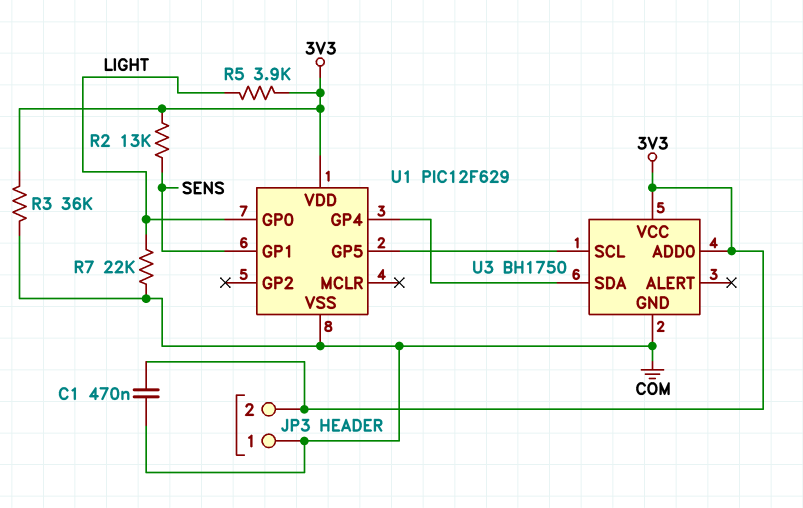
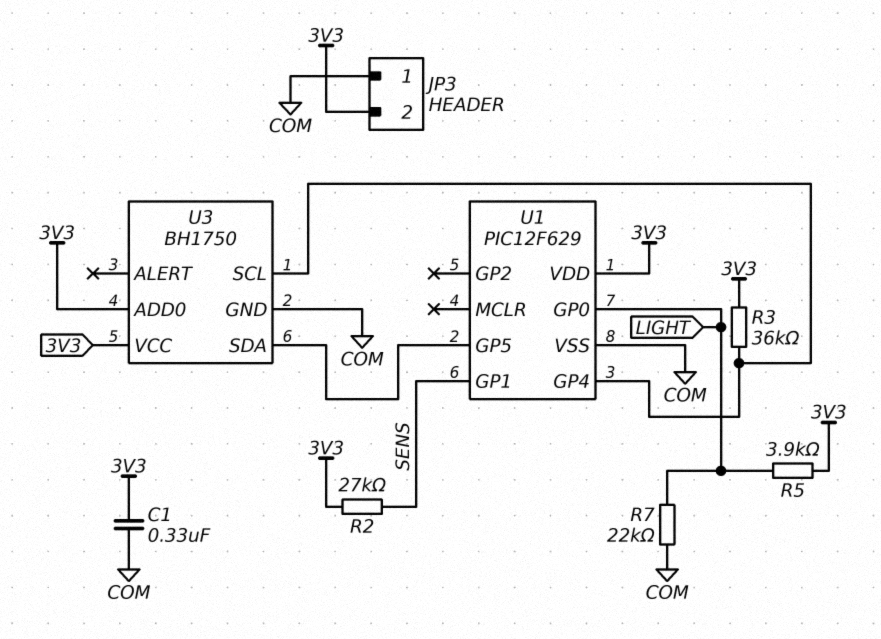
C1: 470nF (3V3, COM) -> 330nF (3V3, COM)
R2: 13k (3V3, SENS) -> 27k (3V3, SENS)
R3: 36k (3V3, COM) -> 36k (3V3, U1/GP4)
U3 pin SCL: U1/GP5 -> U1/GP4
U3 pin SDA: U1/GP4 -> U1/GP5

